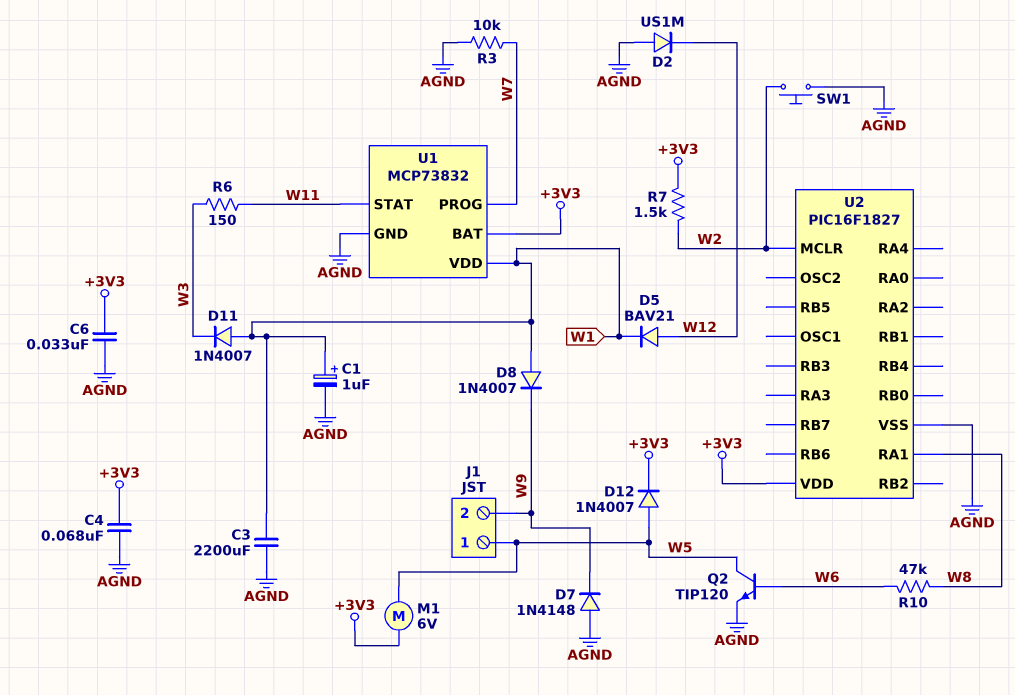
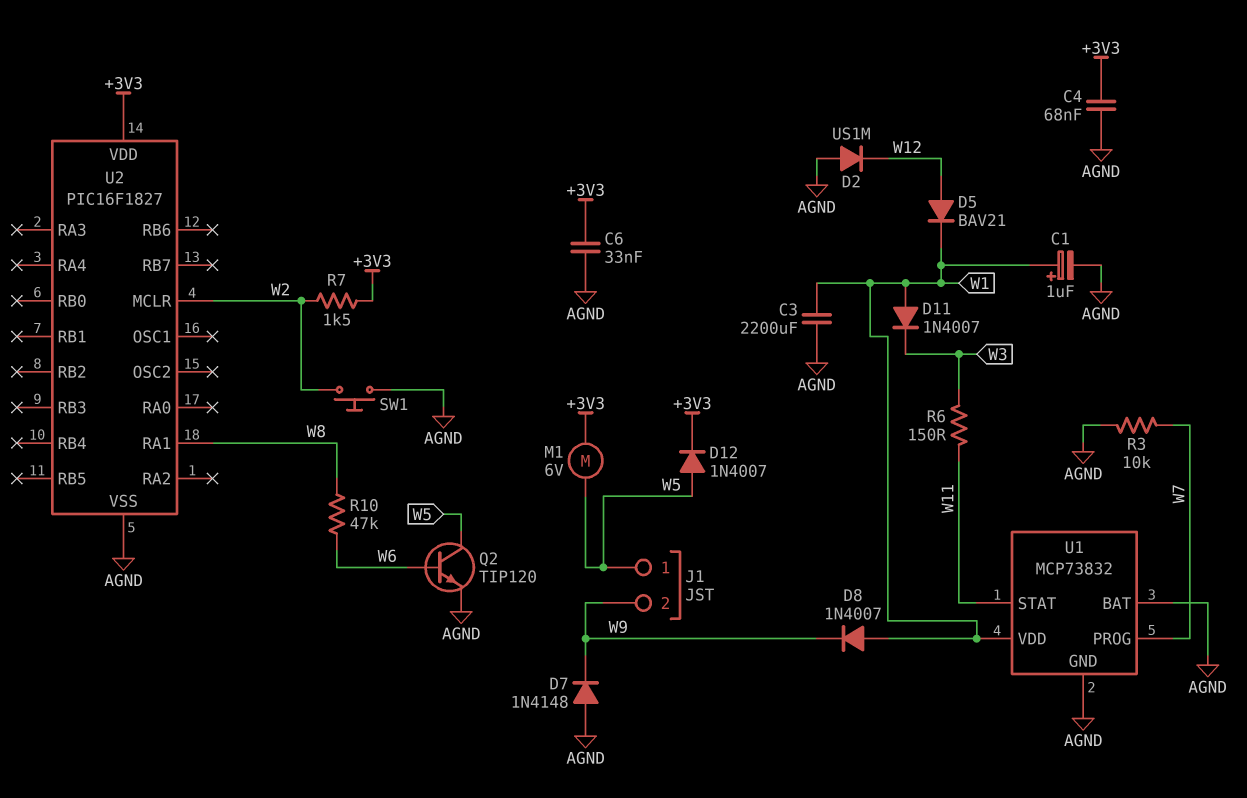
U1 pin BAT: +3V3 -> AGND

